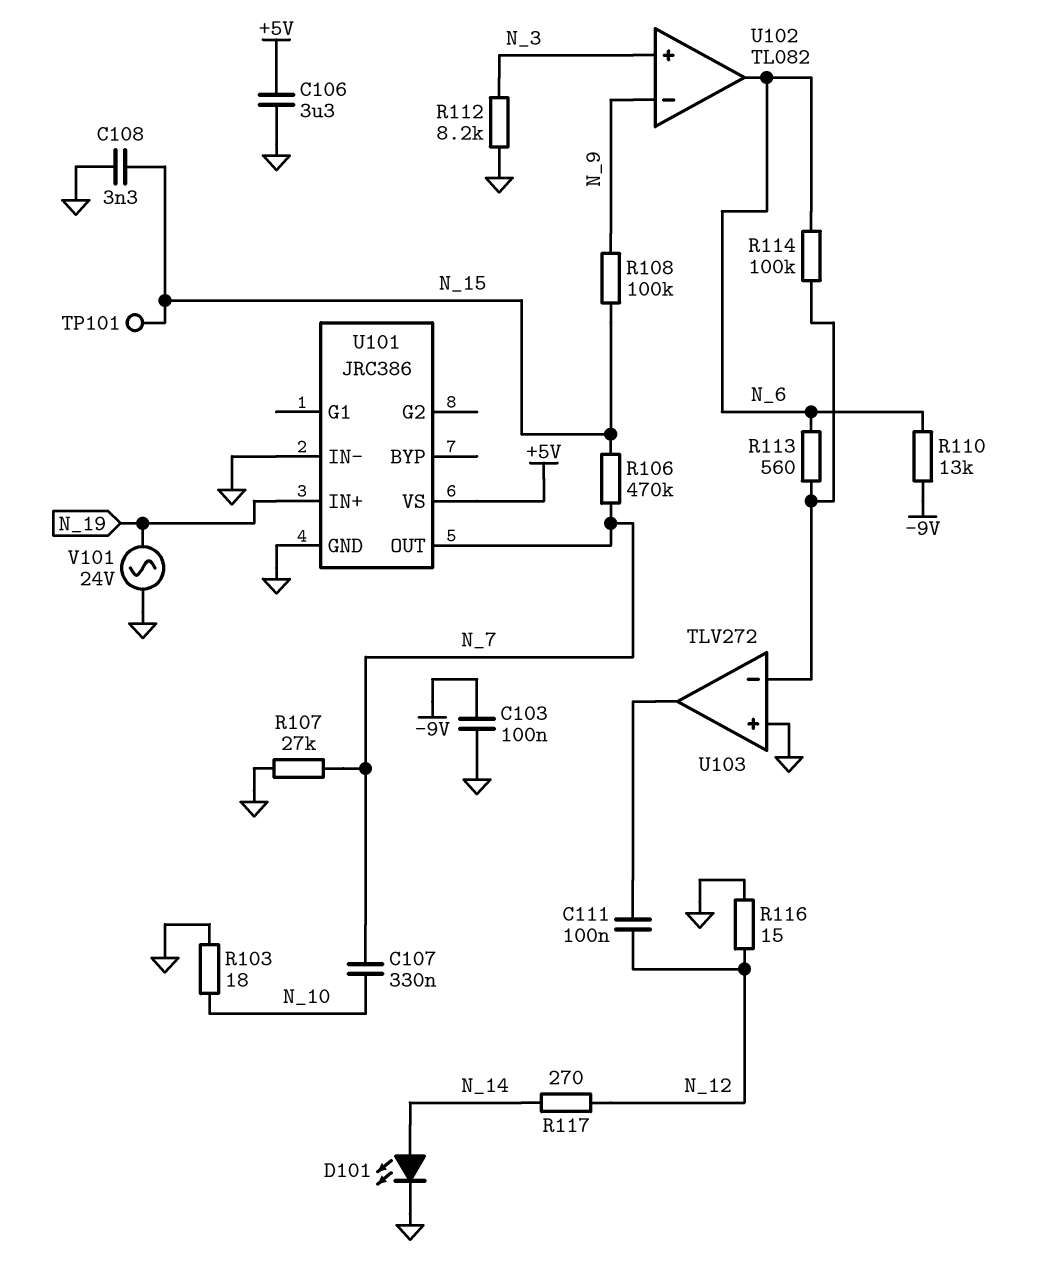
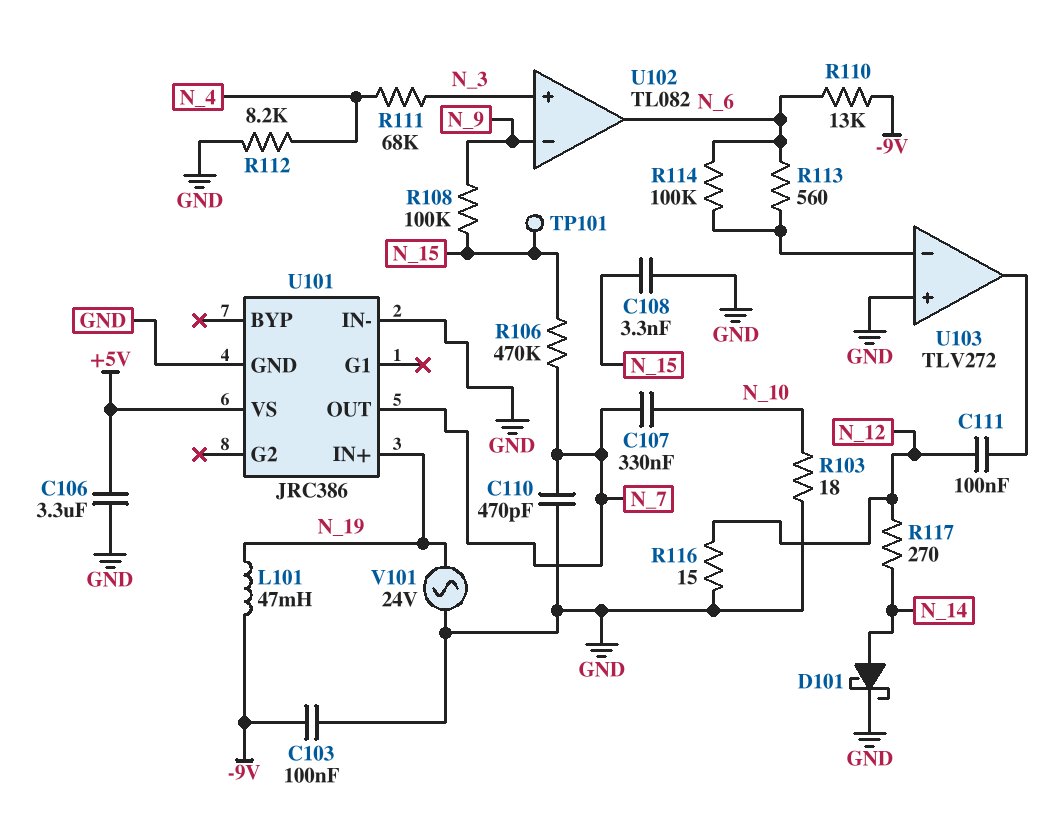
C110: none -> 470pF (GND, N_7)
D101: LED (A N_14, K GND) -> schottky (A N_14, K GND)
L101: none -> 47mH (-9V, N_19)
R107: 27k (GND, N_7) -> none
R111: none -> 68k (N_3, N_4)
R112: 8.2k (GND, N_3) -> 8.2k (GND, N_4)

